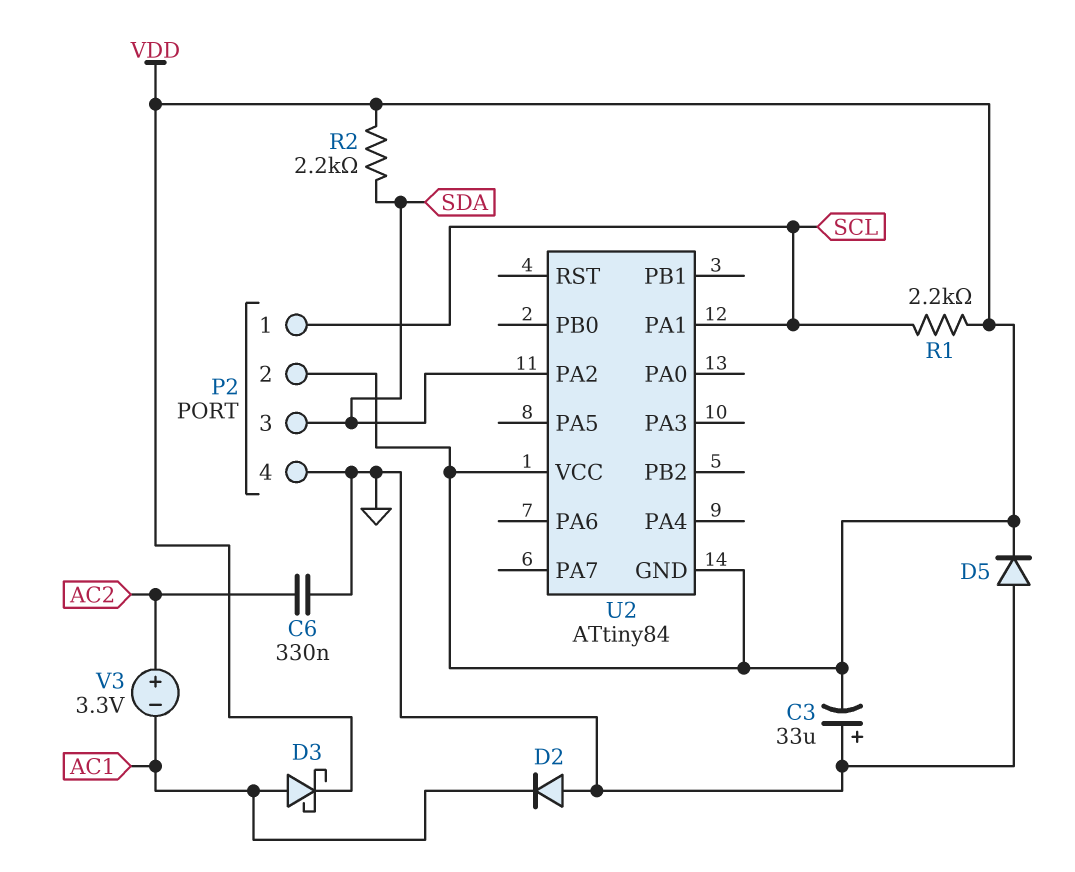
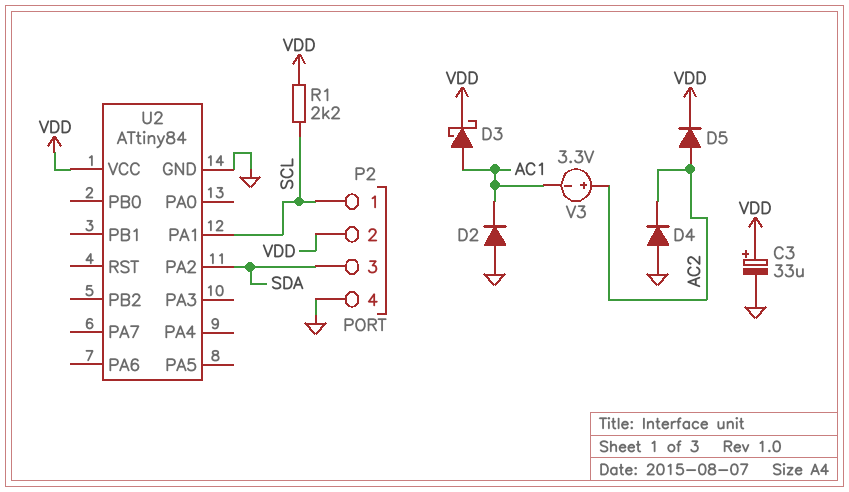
C3: 33uF (plus GND, minus VDD) -> 33uF (plus VDD, minus GND)
C6: 330nF (AC2, GND) -> none
D4: none -> diode (A GND, K AC2)
D5: diode (A GND, K VDD) -> diode (A AC2, K VDD)
R2: 2.2k (SDA, VDD) -> none
U2 pin GND: VDD -> GND

